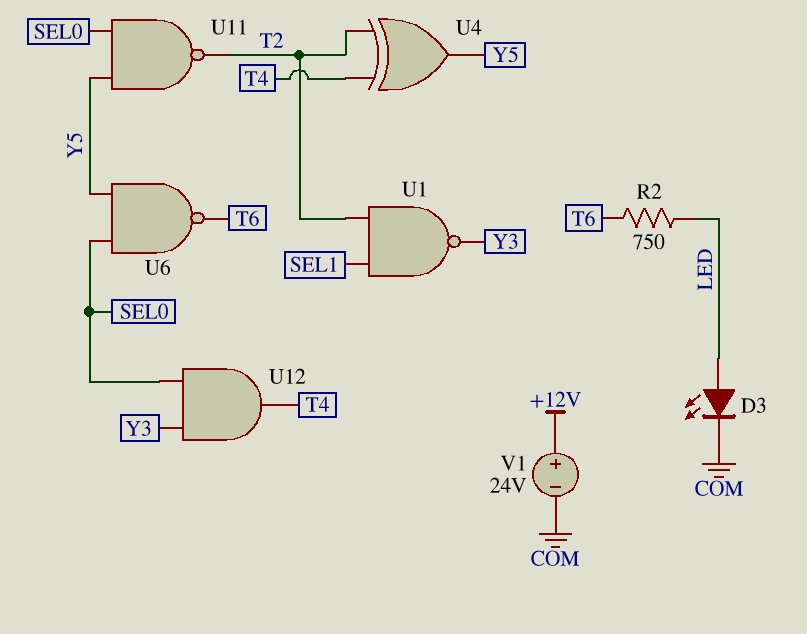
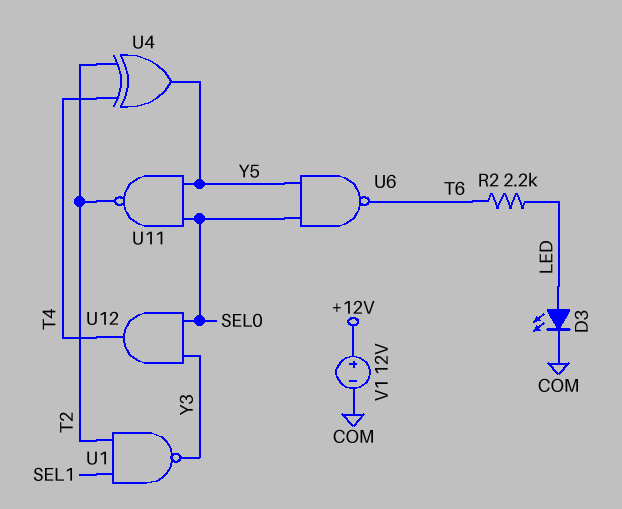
R2: 750 (LED, T6) -> 2.2k (LED, T6)
V1: 24V (plus +12V, minus COM) -> 12V (plus +12V, minus COM)

